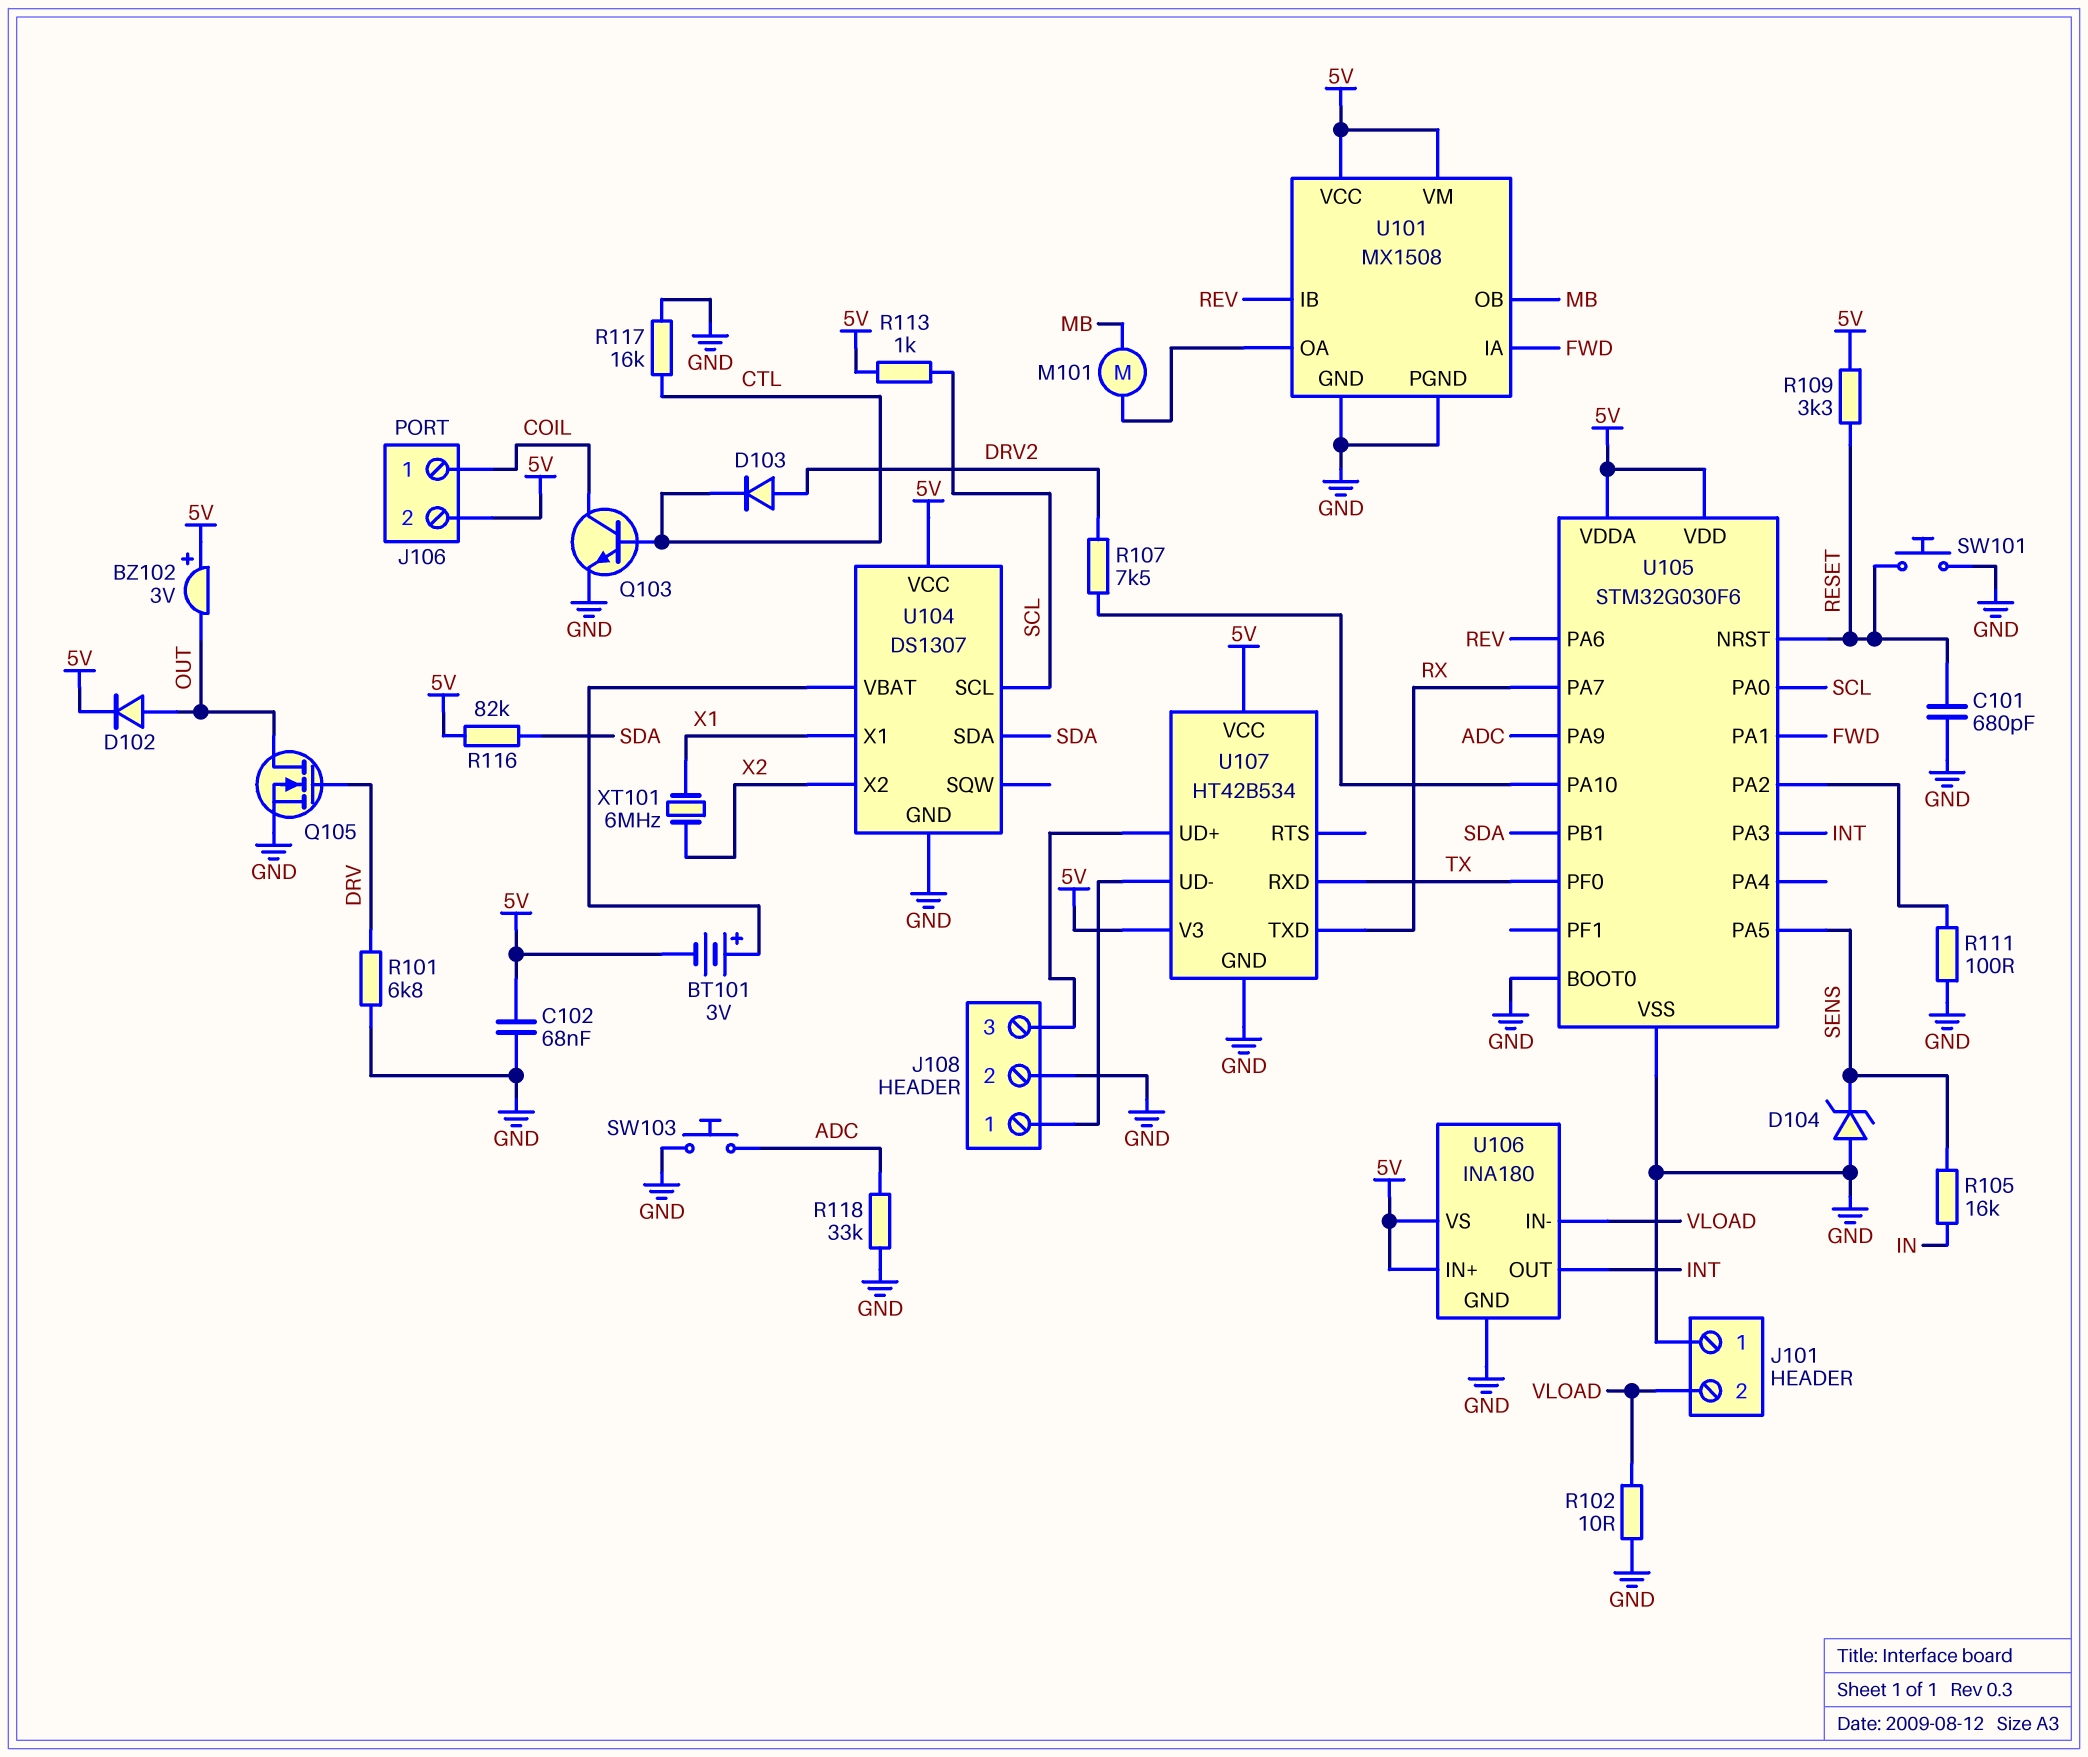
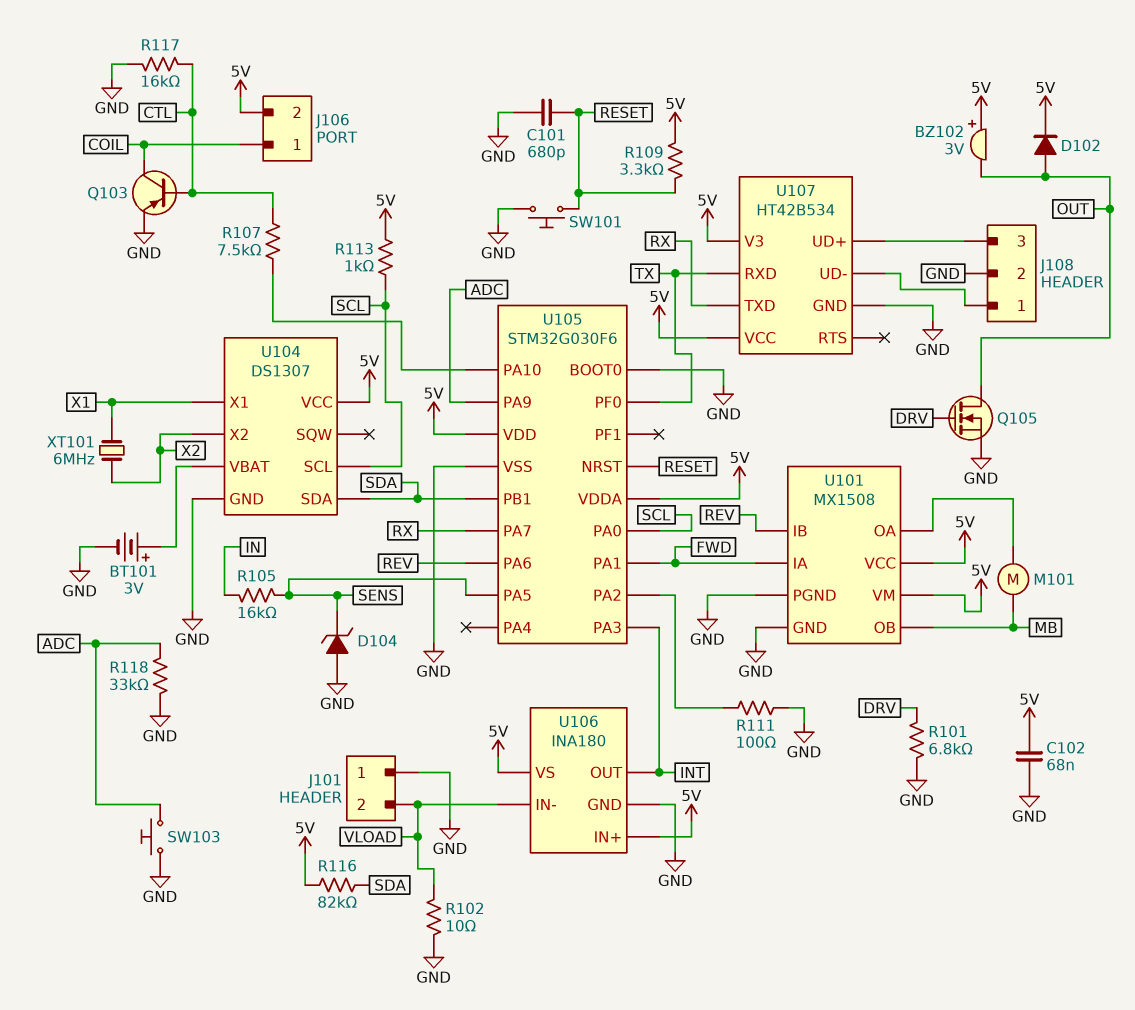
BT101: 3V (plus U104/VBAT, minus 5V) -> 3V (plus U104/VBAT, minus GND)
D103: diode (A DRV2, K CTL) -> none
Q103: NPN (B CTL, C COIL, E GND) -> PNP (B CTL, C COIL, E GND)
R107: 7.5k (DRV2, U105/PA10) -> 7.5k (CTL, U105/PA10)

